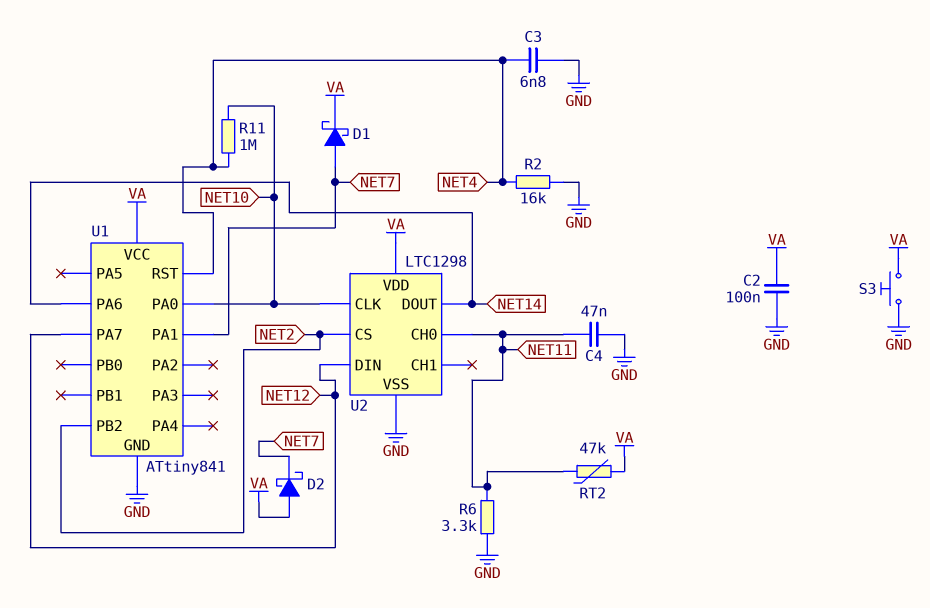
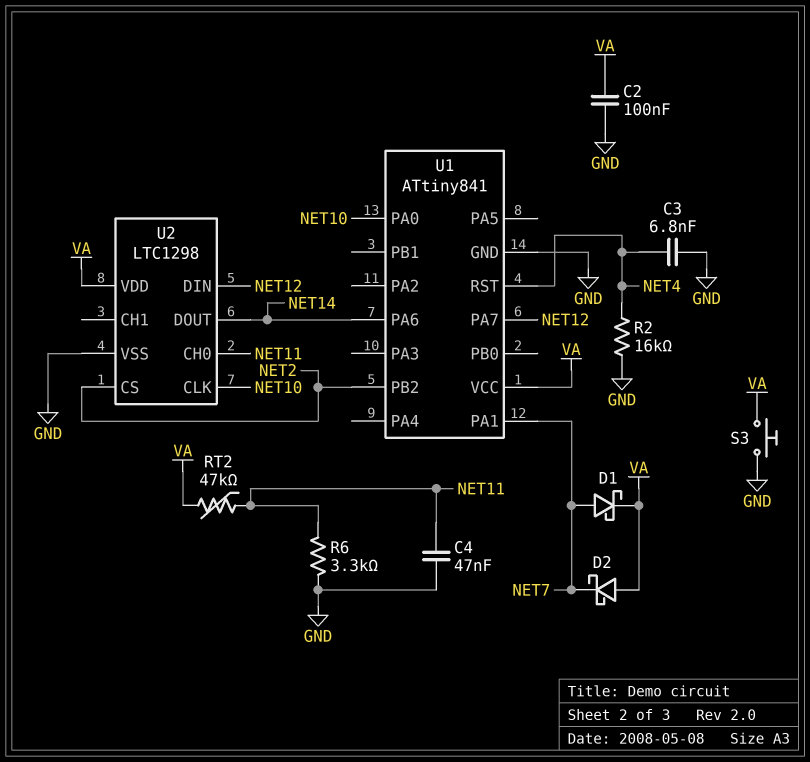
R11: 1M (NET4, NET10) -> none

